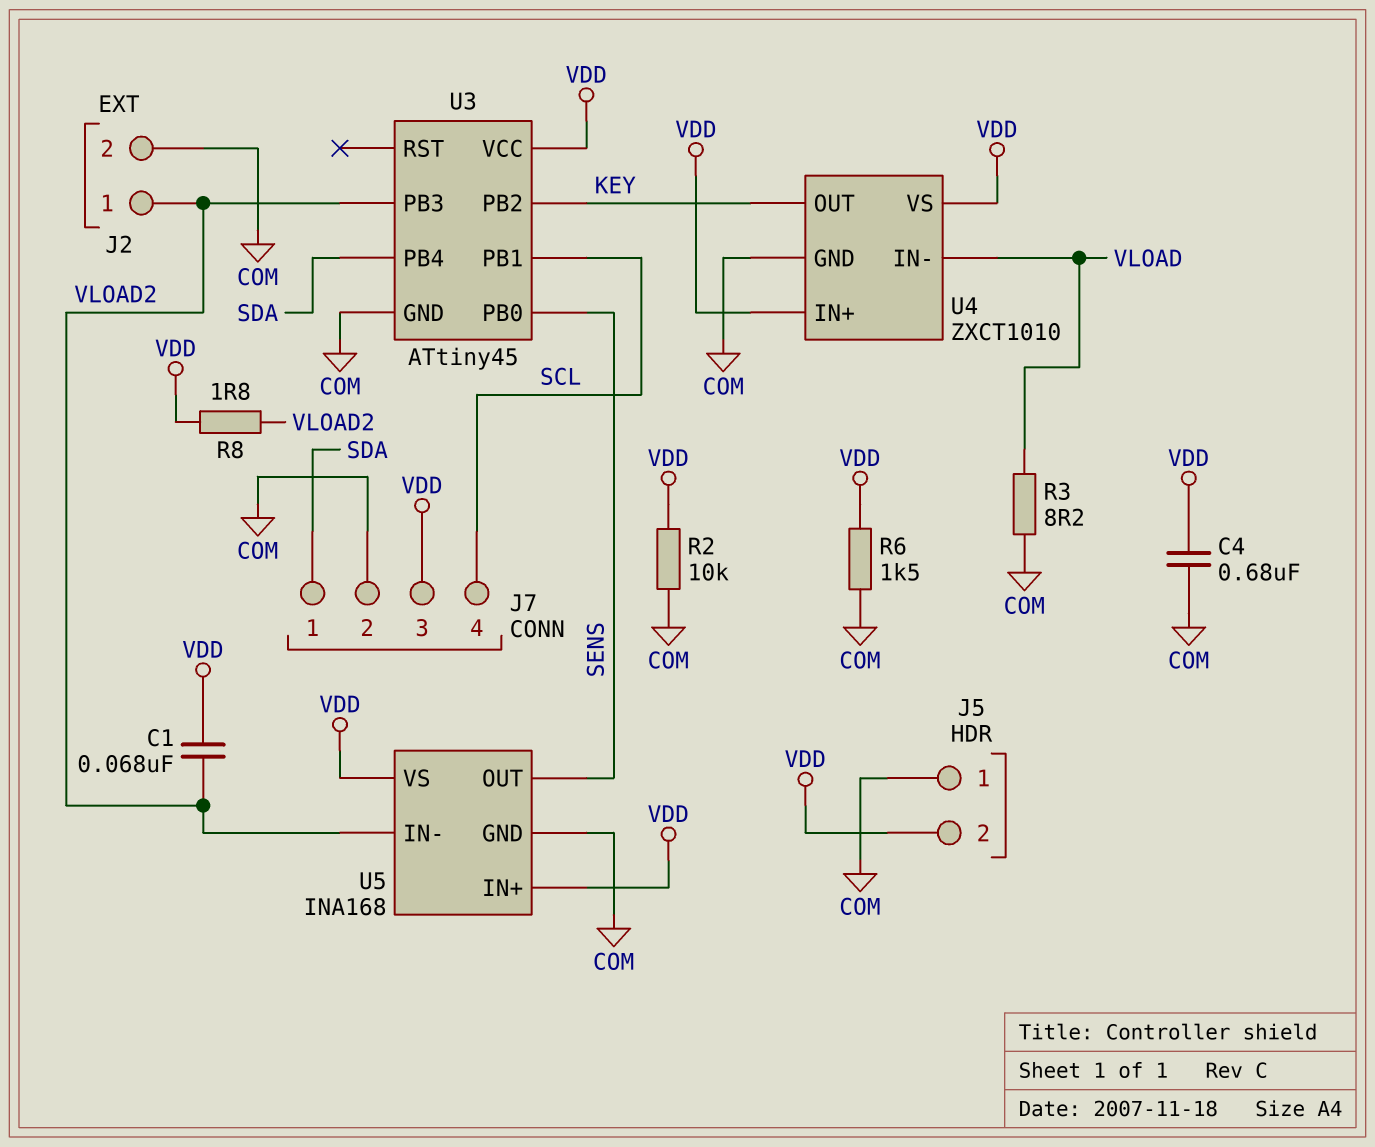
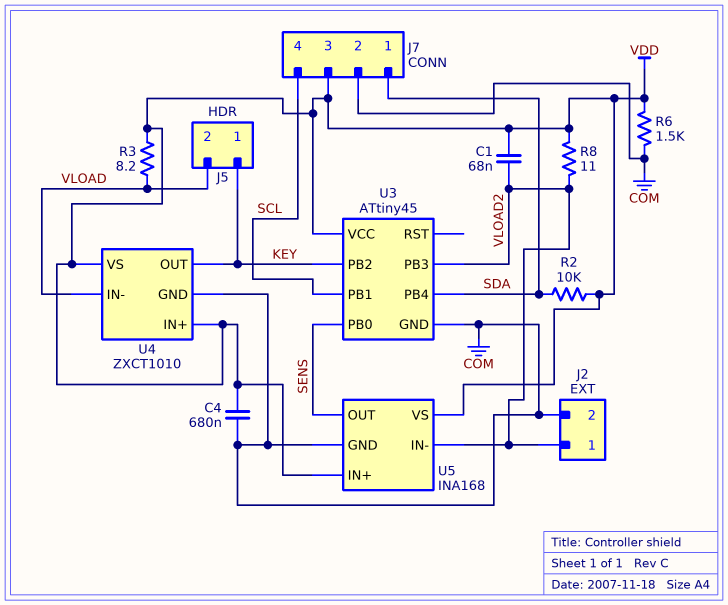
J5 pin 1: COM -> KEY
J5 pin 2: VDD -> VLOAD
R2: 10k (COM, VDD) -> 10k (SDA, VDD)
R3: 8.2 (COM, VLOAD) -> 8.2 (VDD, VLOAD)
R8: 1.8 (VDD, VLOAD2) -> 11 (VDD, VLOAD2)

